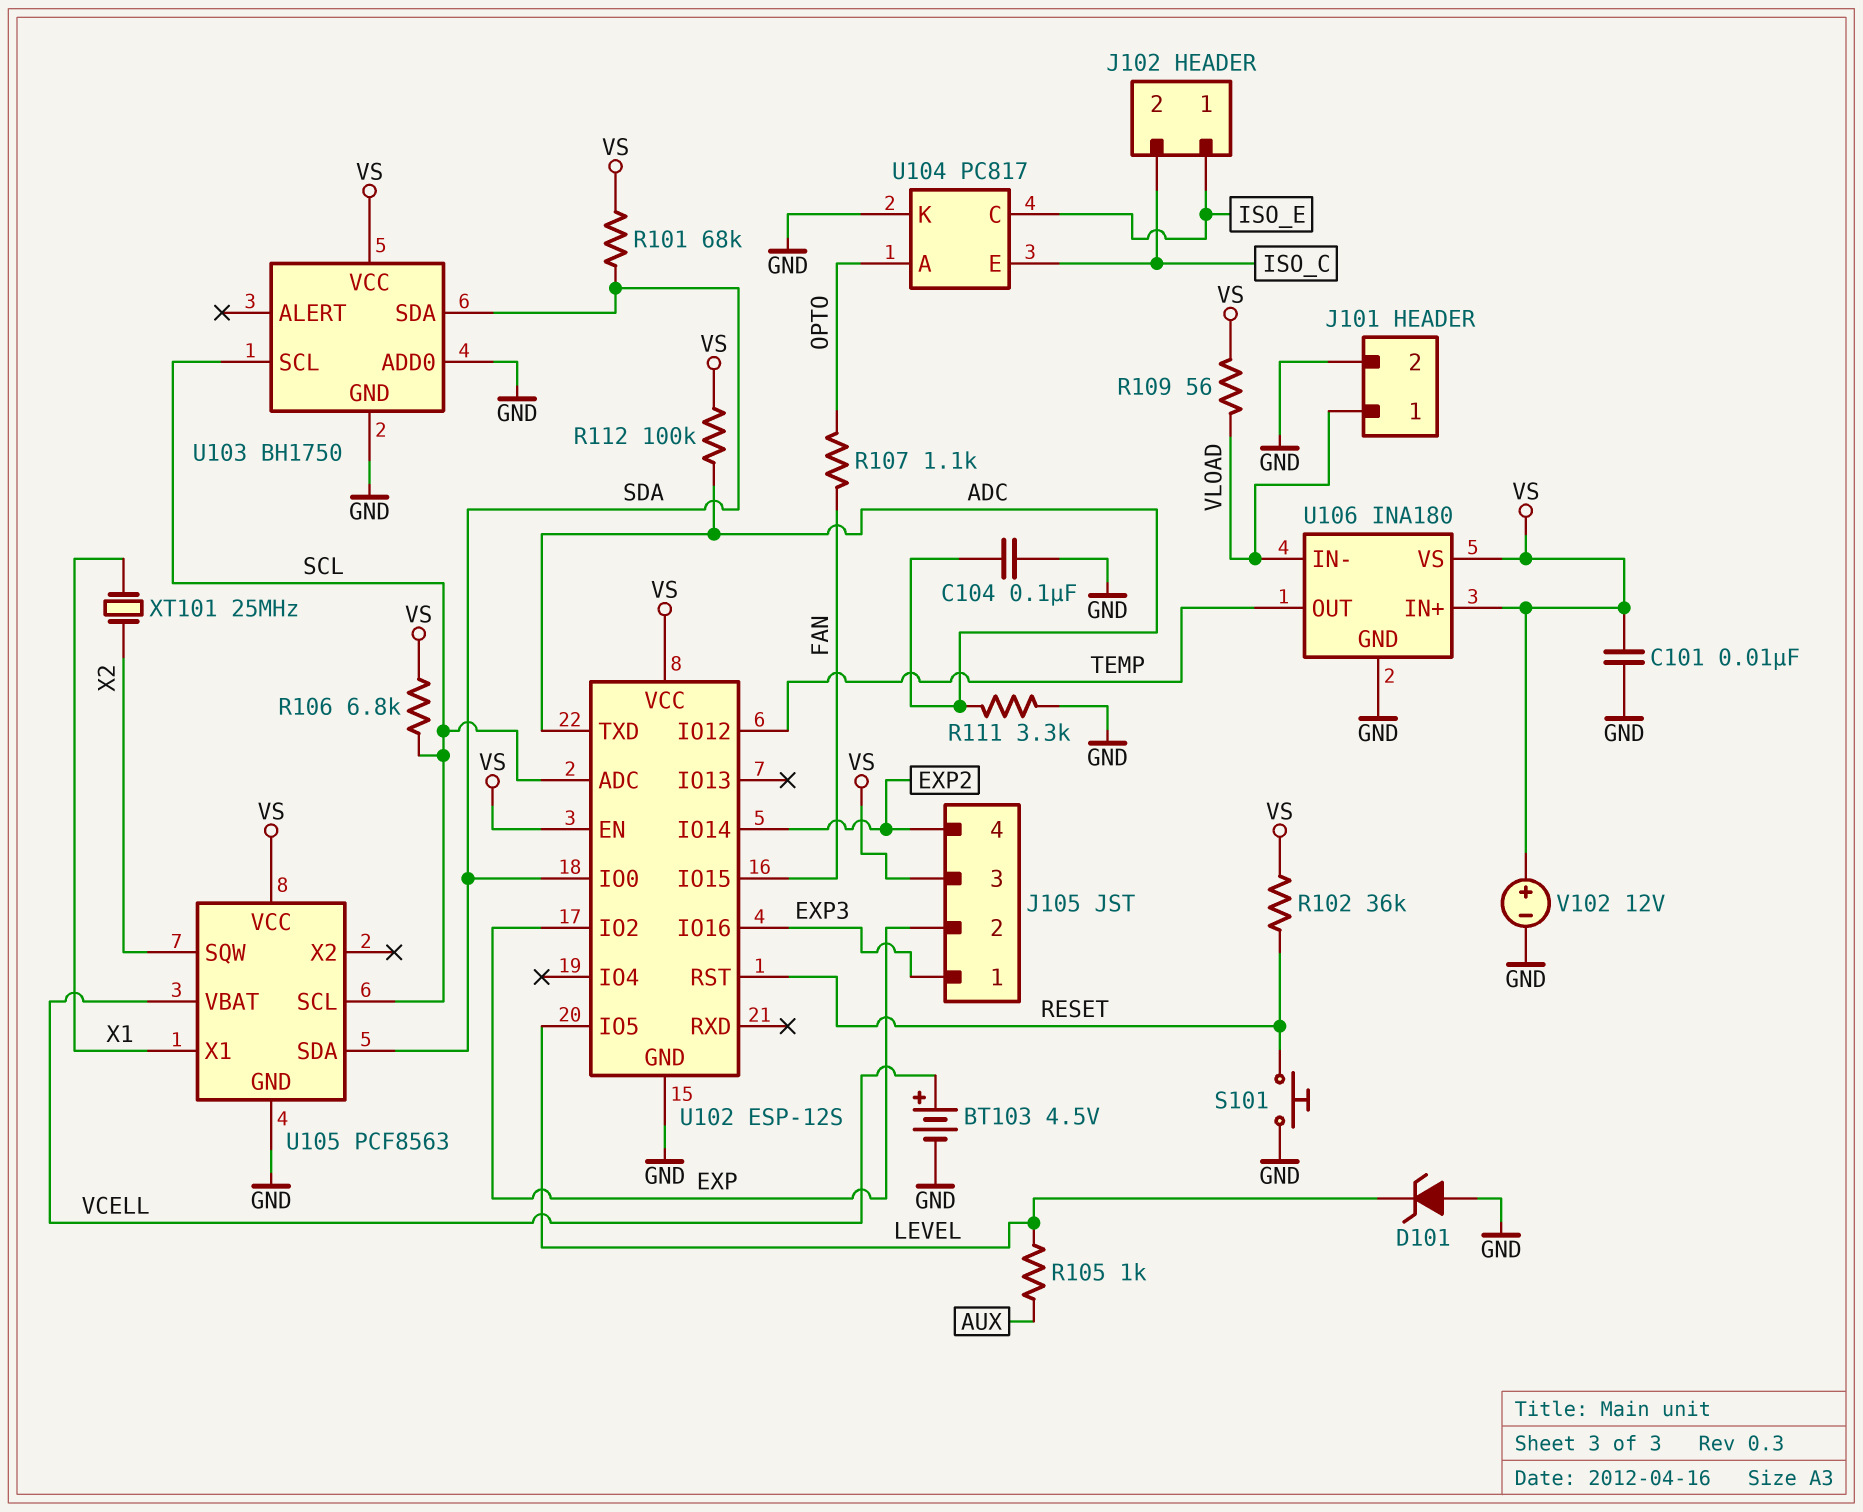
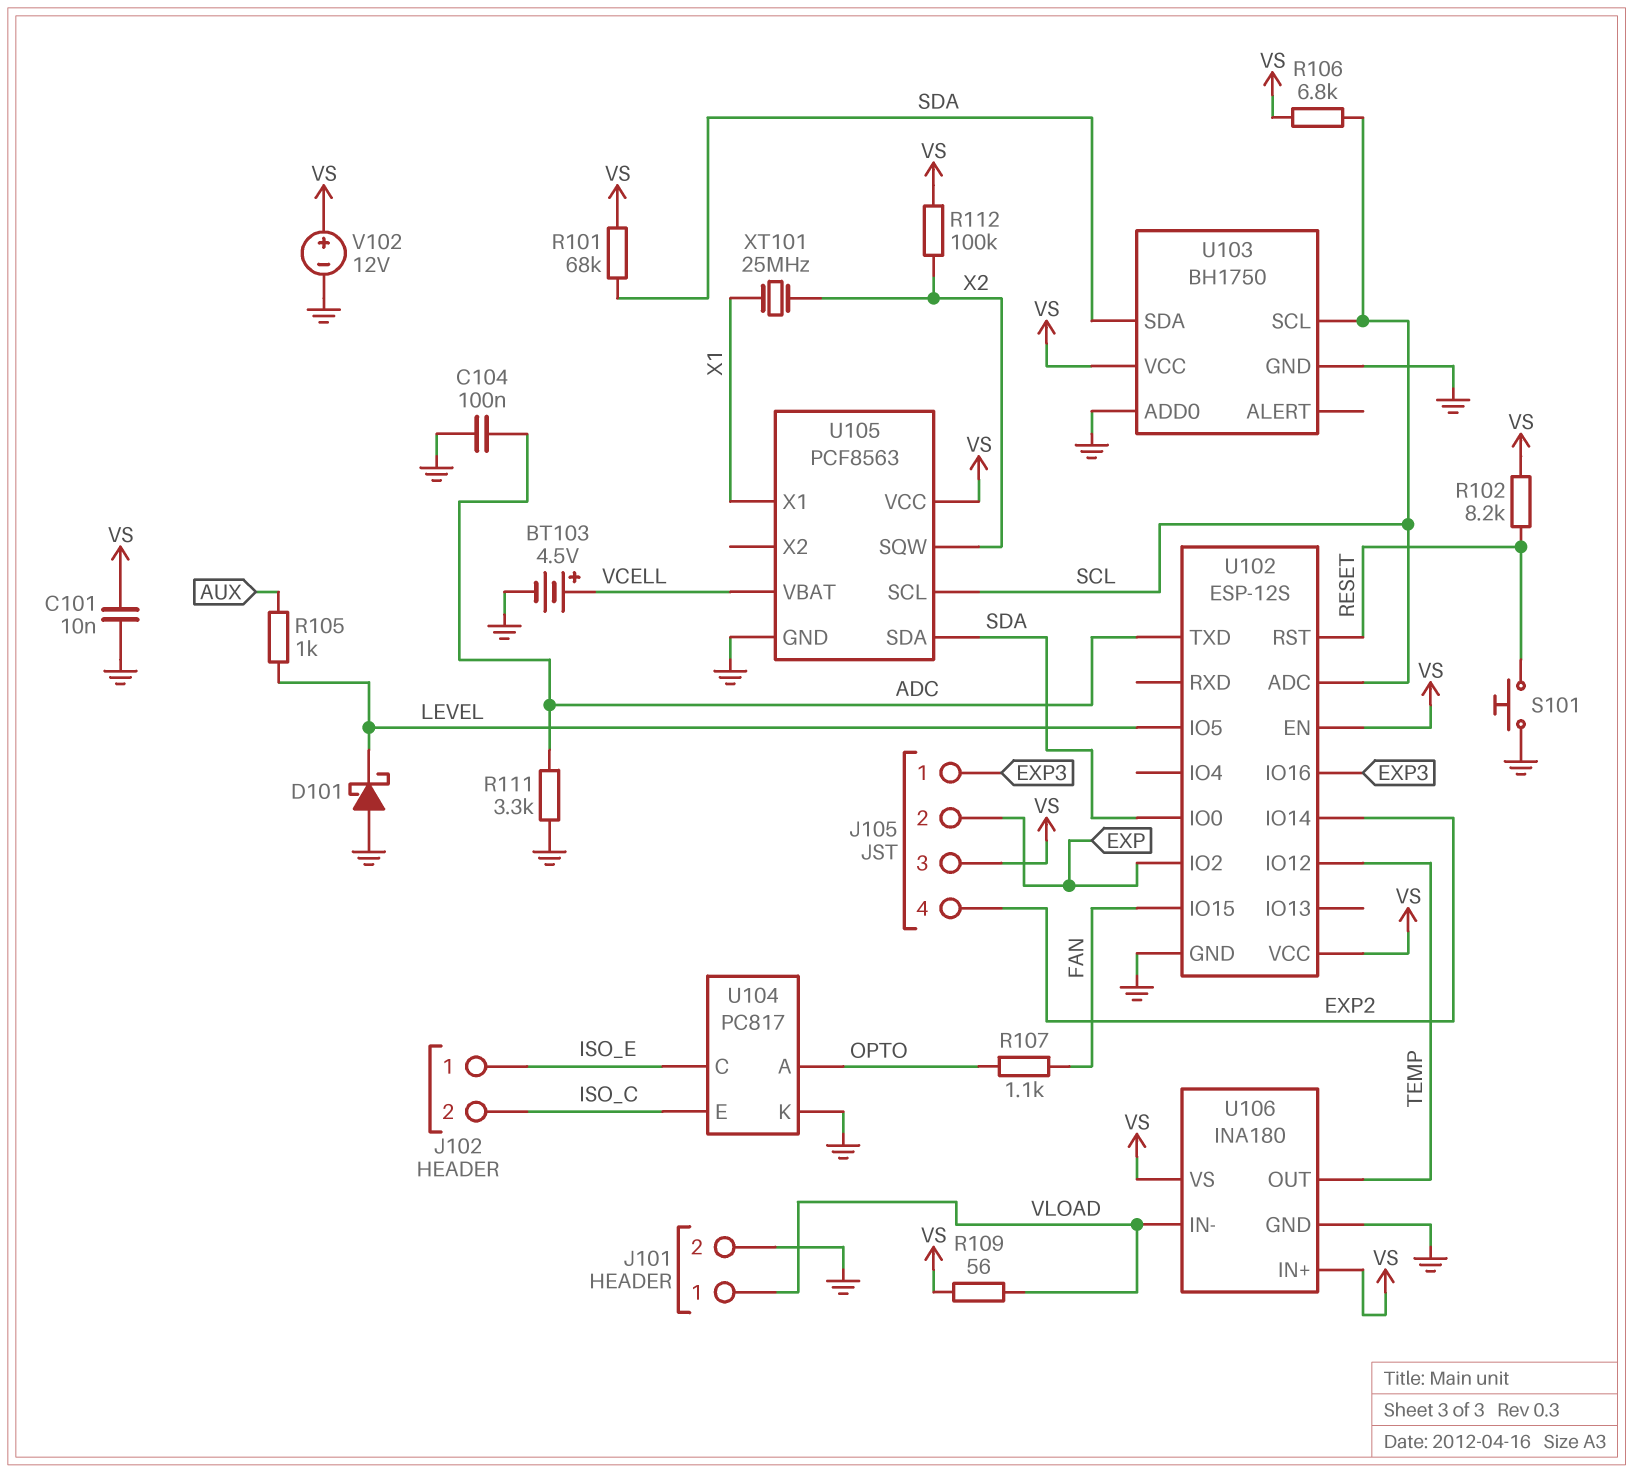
D101: zener (A GND, K LEVEL) -> schottky (A GND, K LEVEL)
R102: 36k (RESET, VS) -> 8.2k (RESET, VS)
R112: 100k (ADC, VS) -> 100k (VS, X2)

